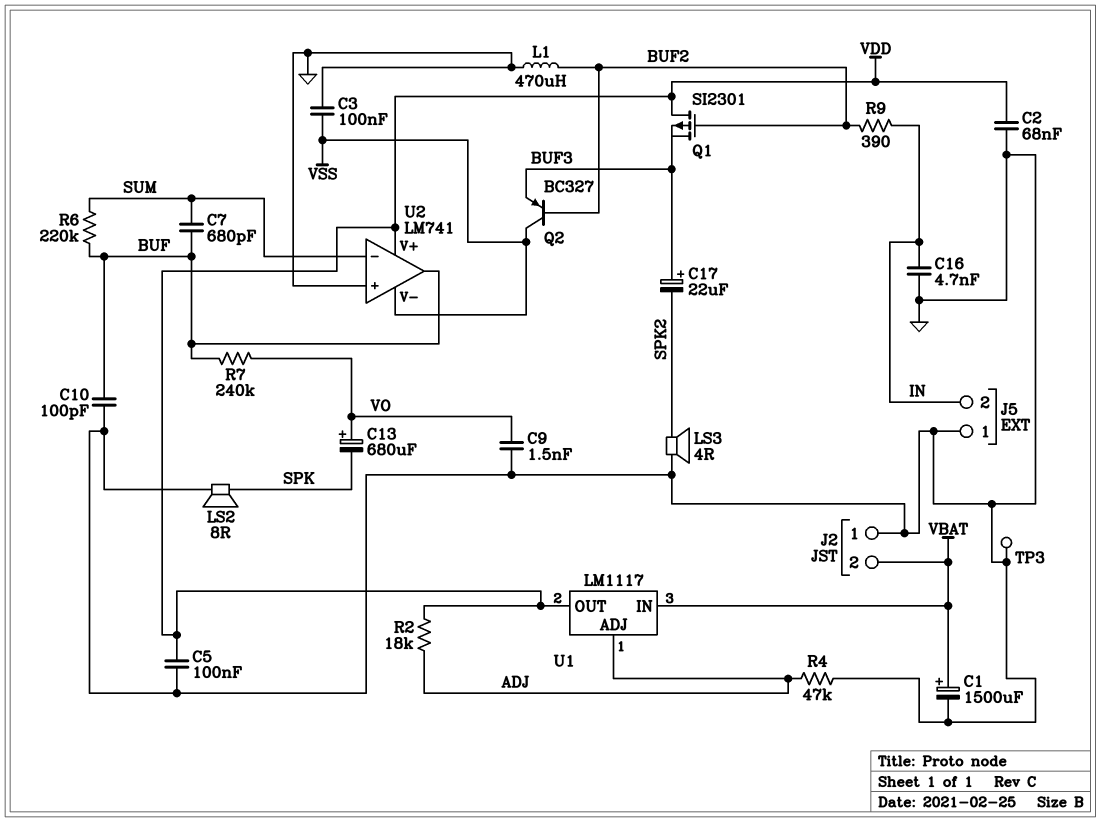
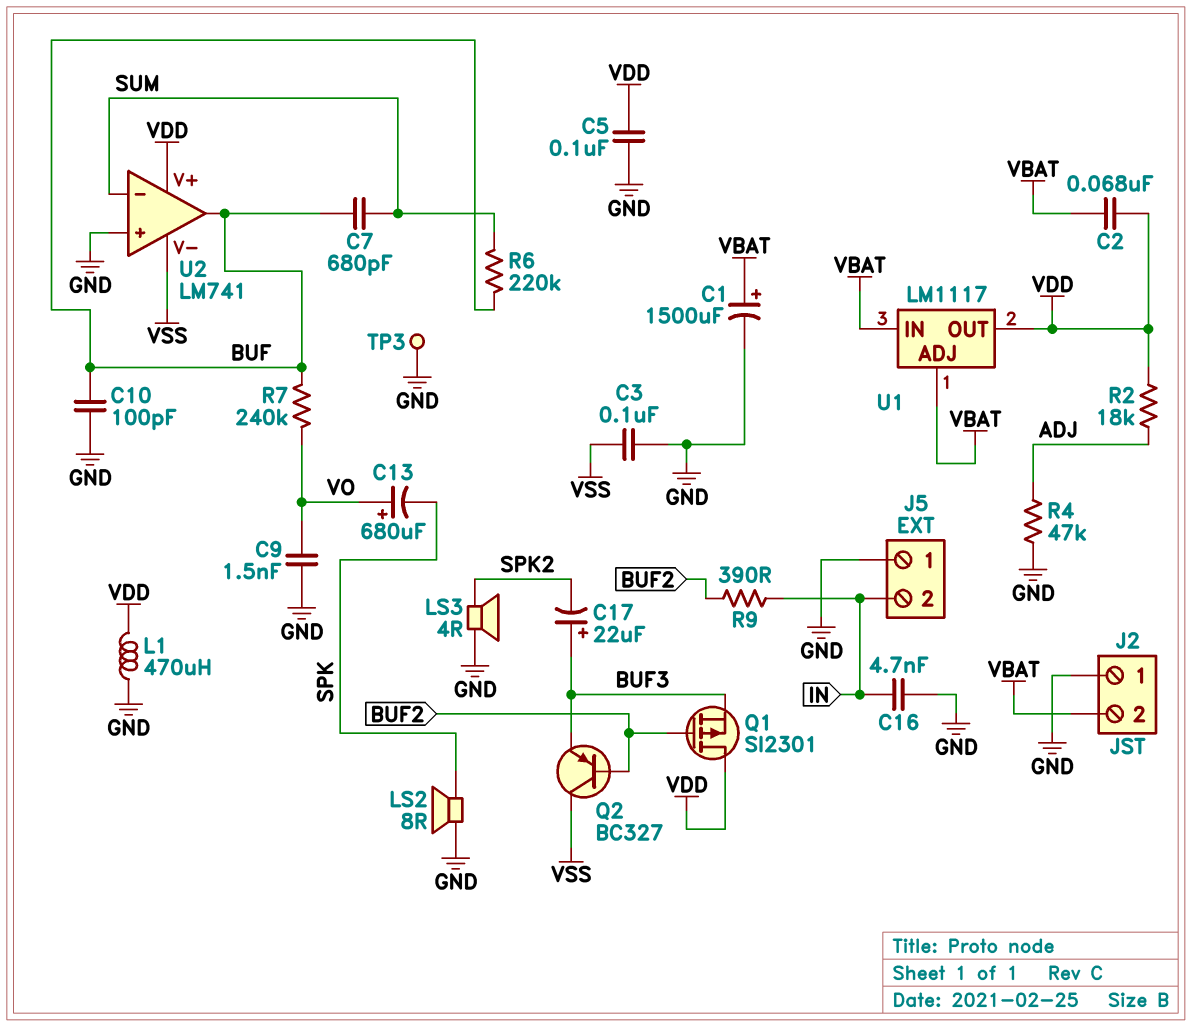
C2: 68nF (GND, VDD) -> 68nF (VBAT, VDD)
L1: 470uH (BUF2, GND) -> 470uH (GND, VDD)
U1 pin ADJ: ADJ -> VBAT

